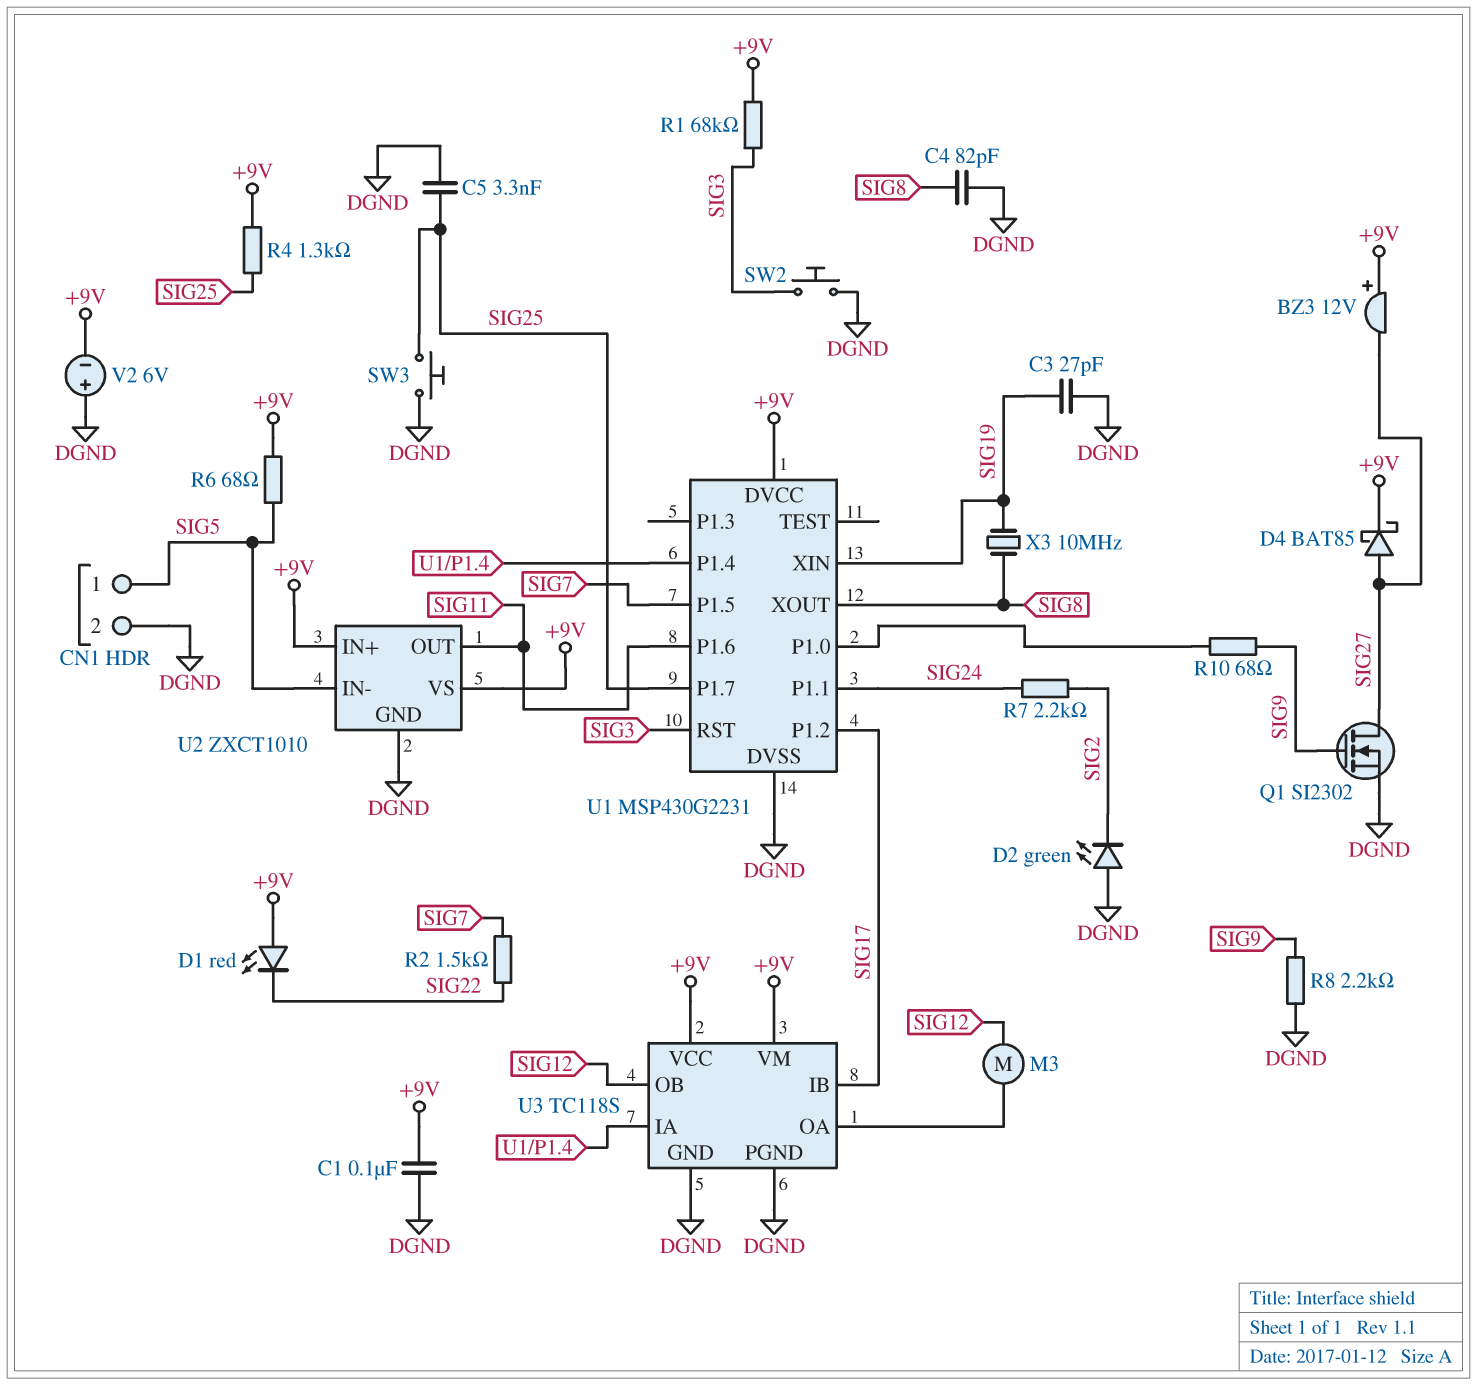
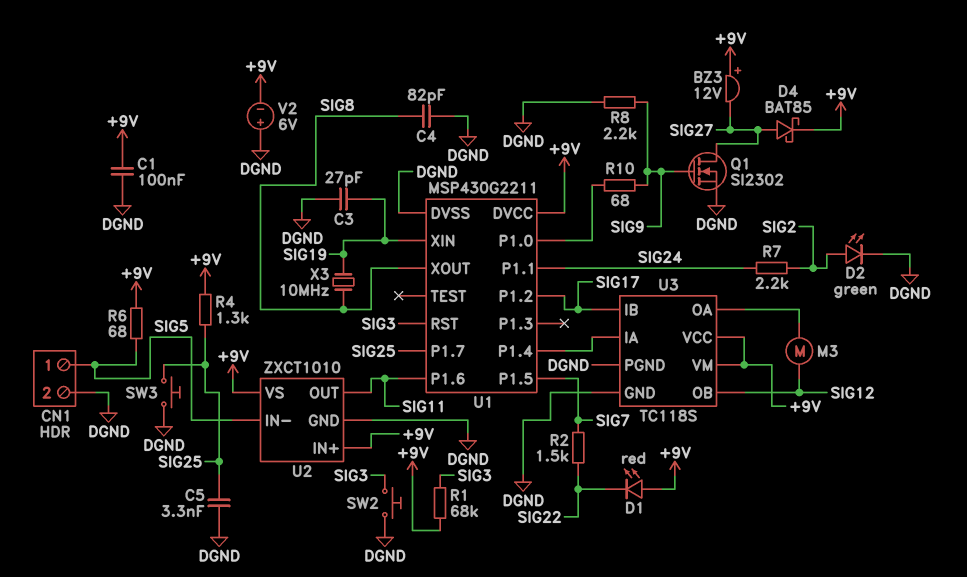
D2: LED green (A DGND, K SIG2) -> LED green (A SIG2, K DGND)
U1: MSP430G2231 -> MSP430G2211

